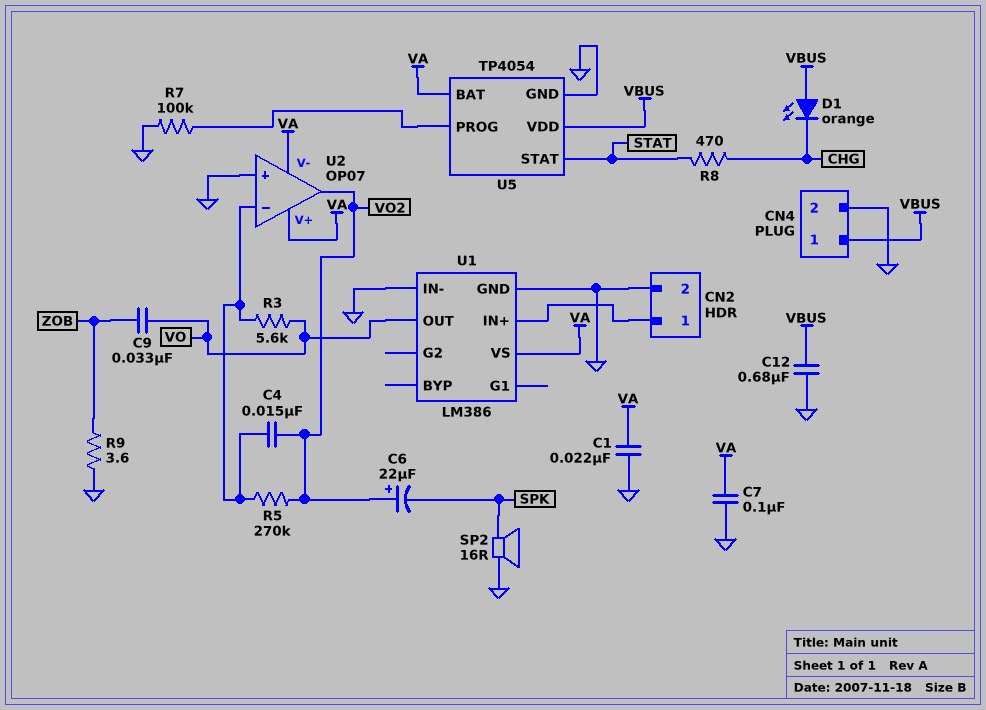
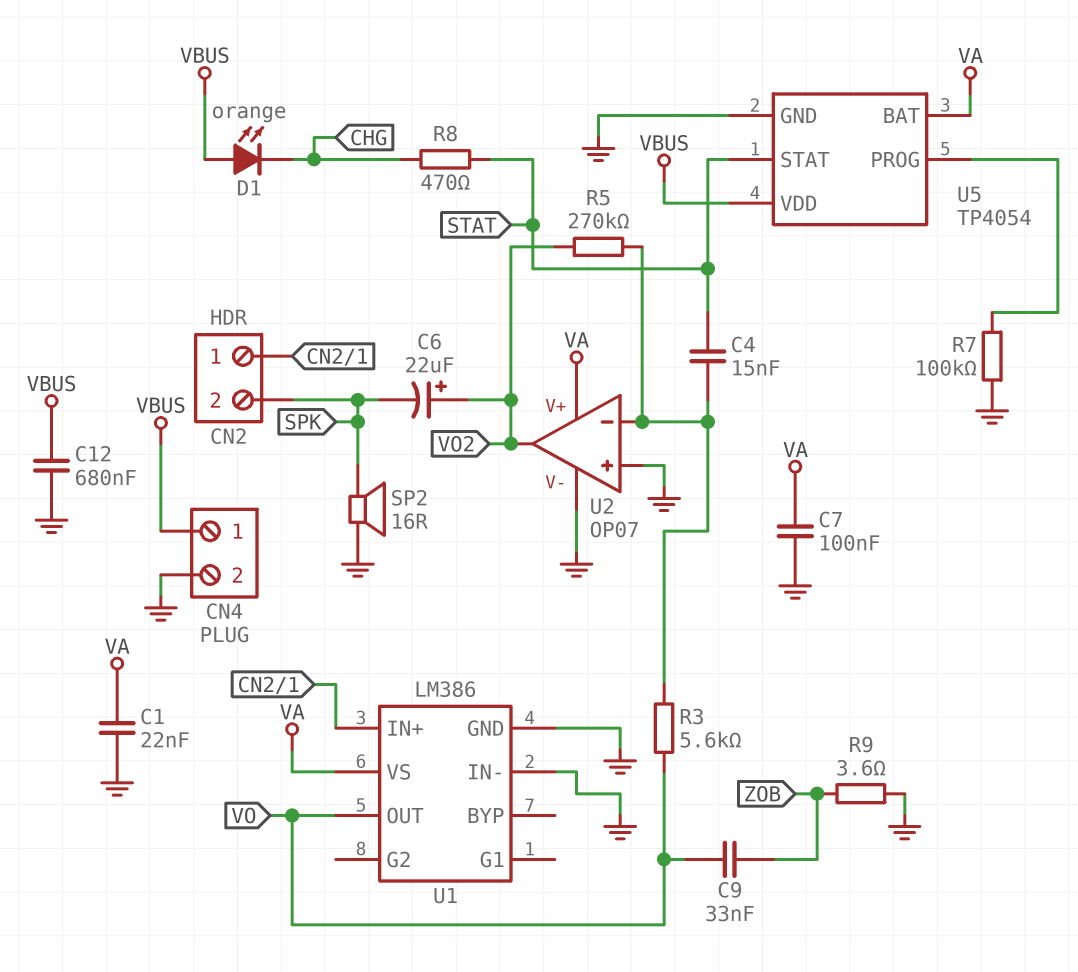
C4: 15nF (U2/in-, VO2) -> 15nF (STAT, U2/in-)
CN2 pin 2: GND -> SPK
U2 pin V-: VA -> GND

